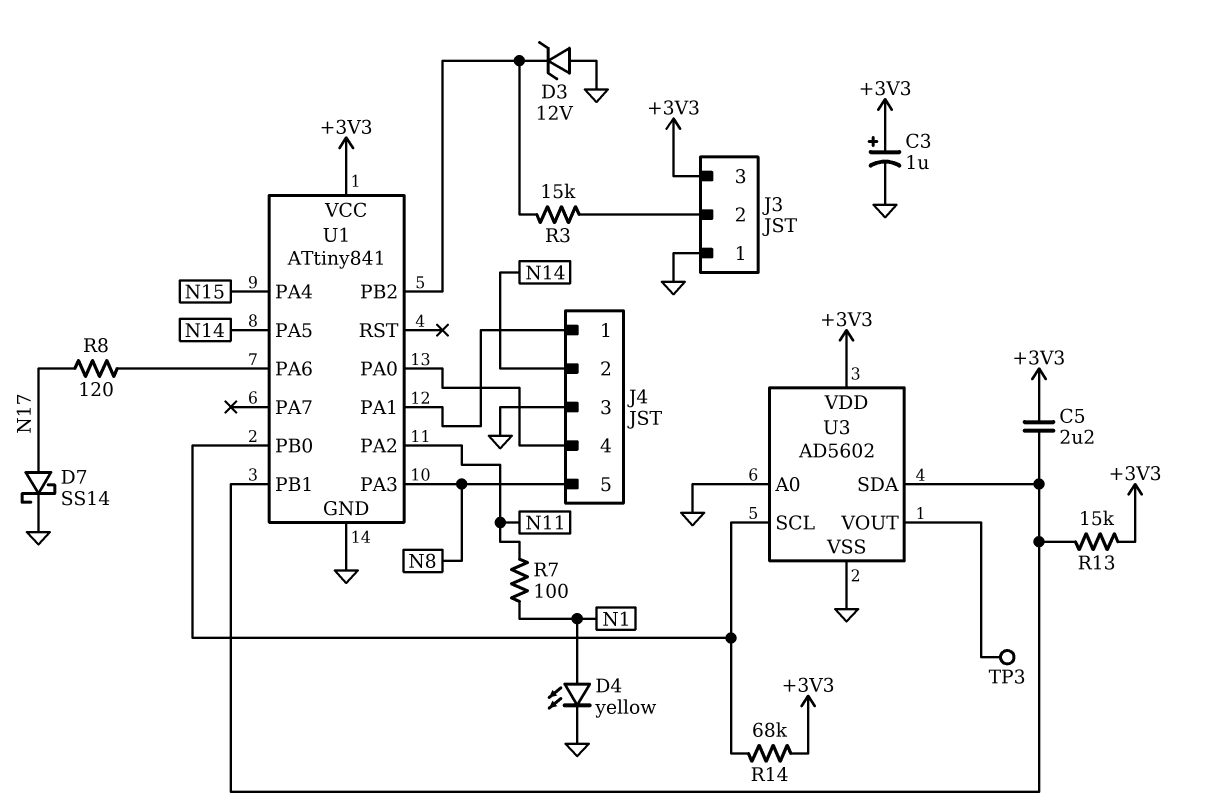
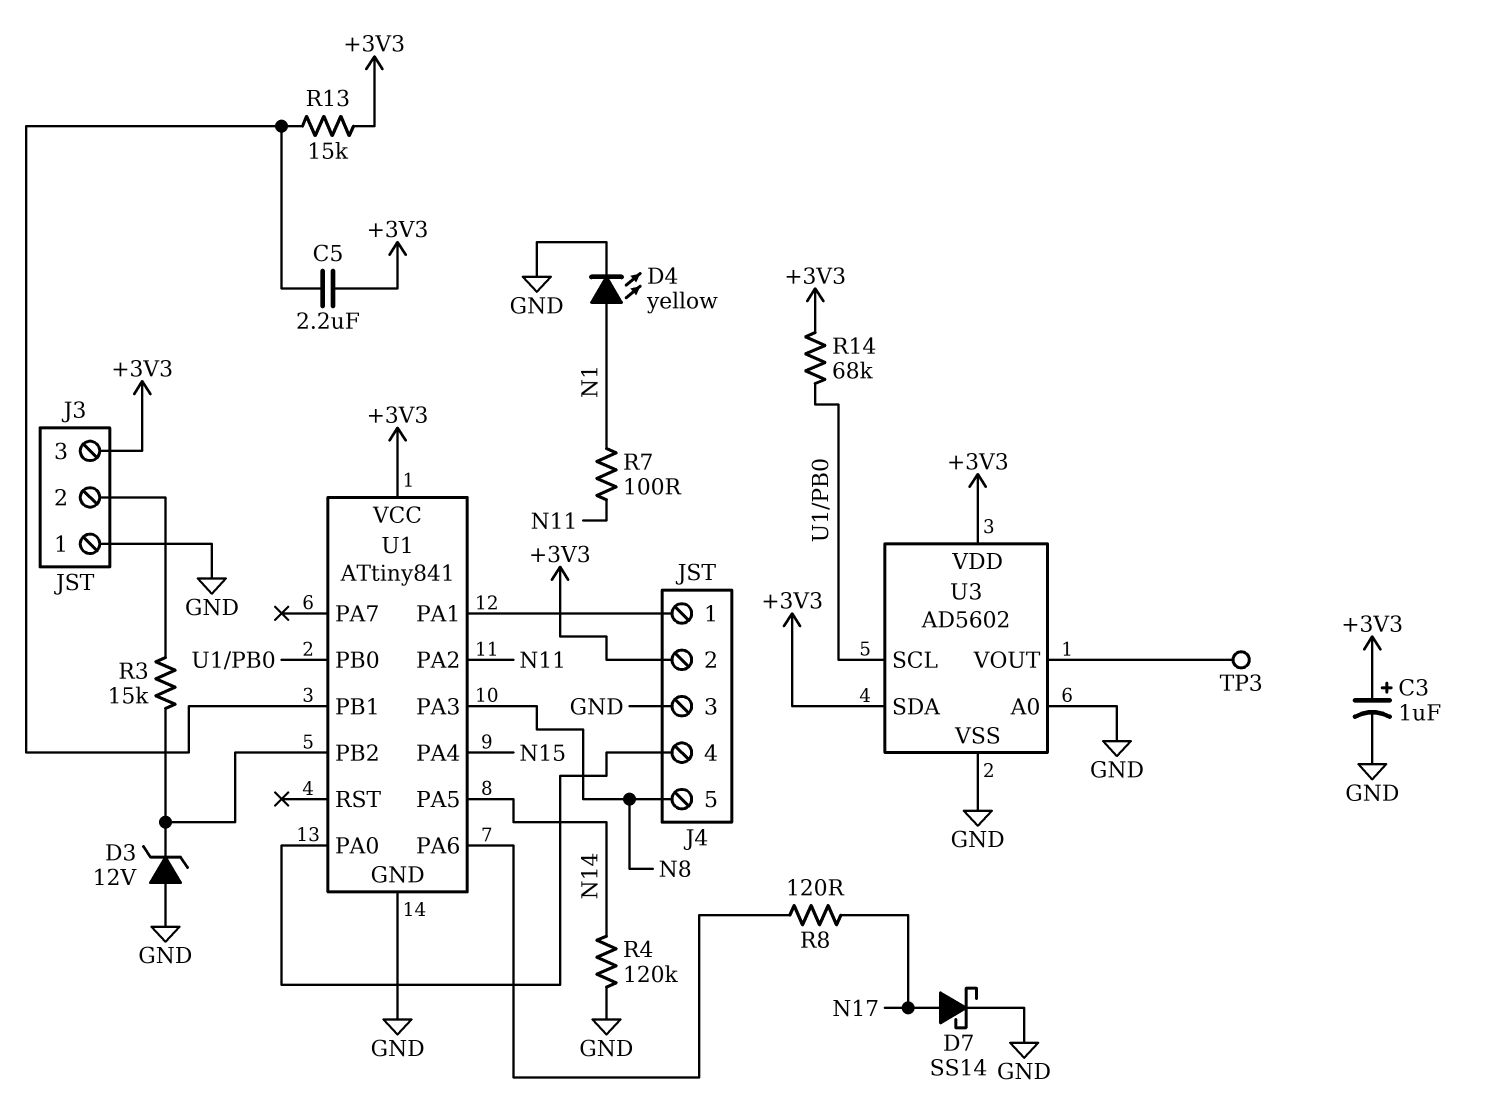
J4 pin 2: N14 -> +3V3
R4: none -> 120k (GND, N14)
U3 pin SDA: U1/PB1 -> +3V3

